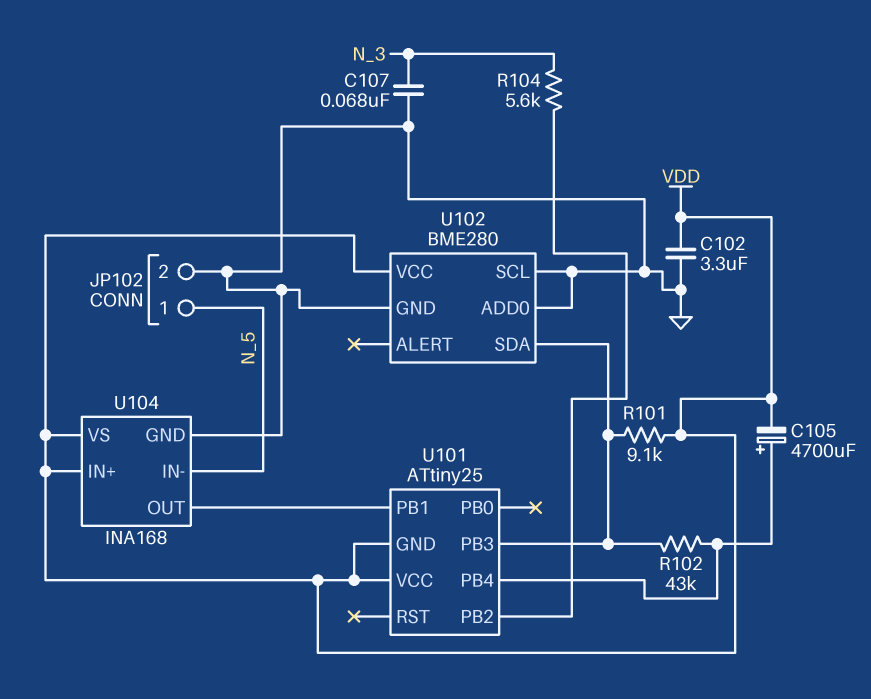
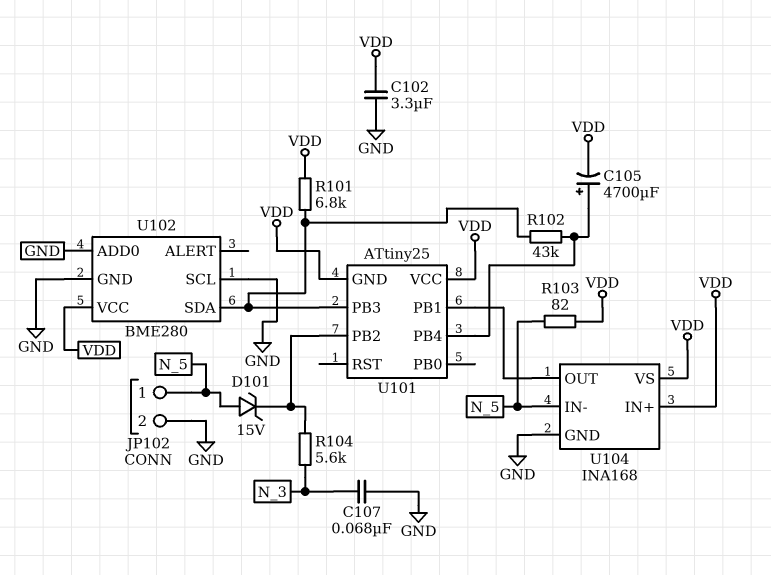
D101: none -> zener 15V (A N_5, K U101/PB2)
R101: 9.1k (U101/PB3, VDD) -> 6.8k (U101/PB3, VDD)
R103: none -> 82 (N_5, VDD)

